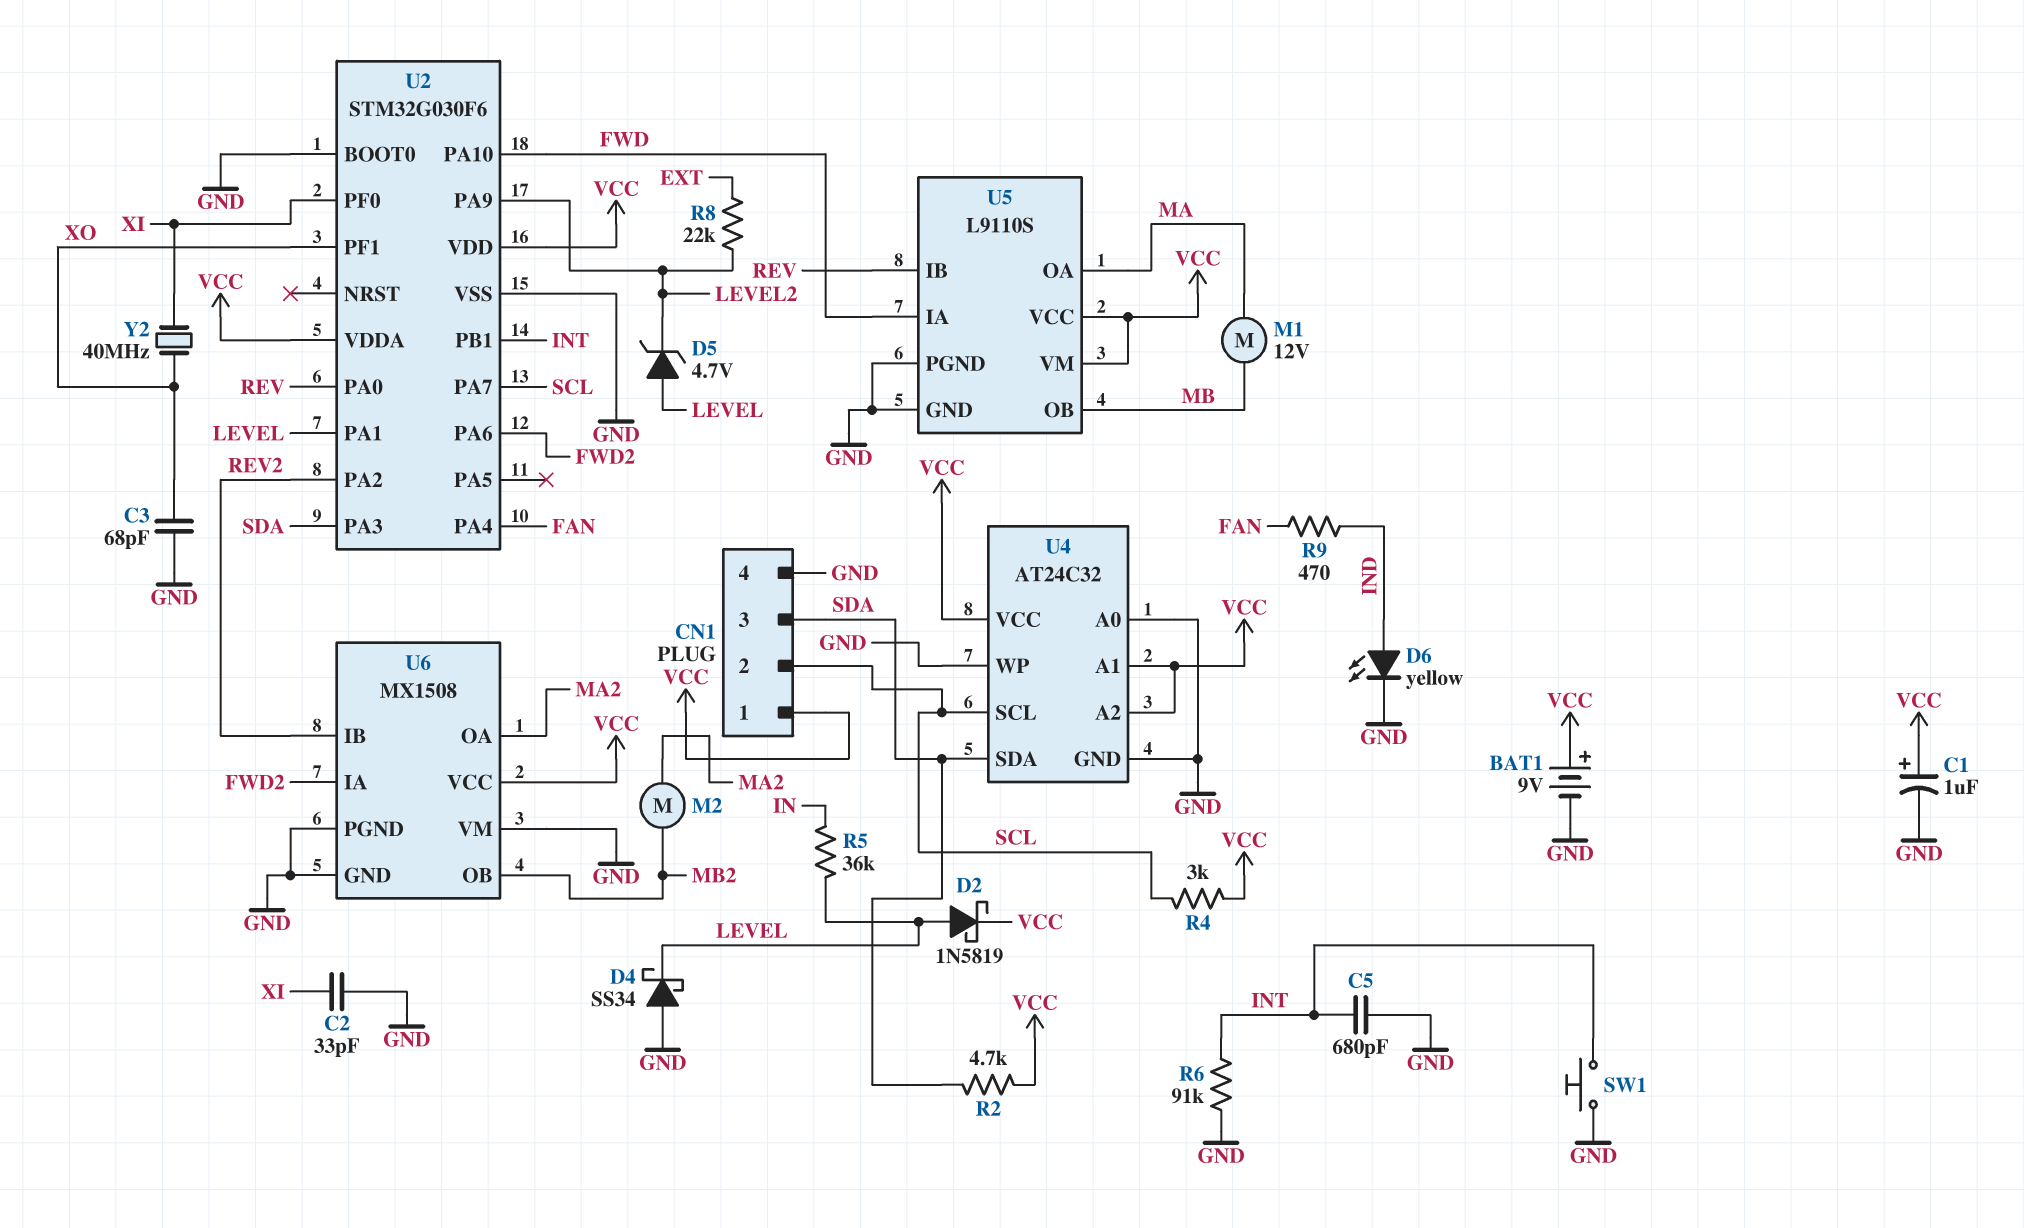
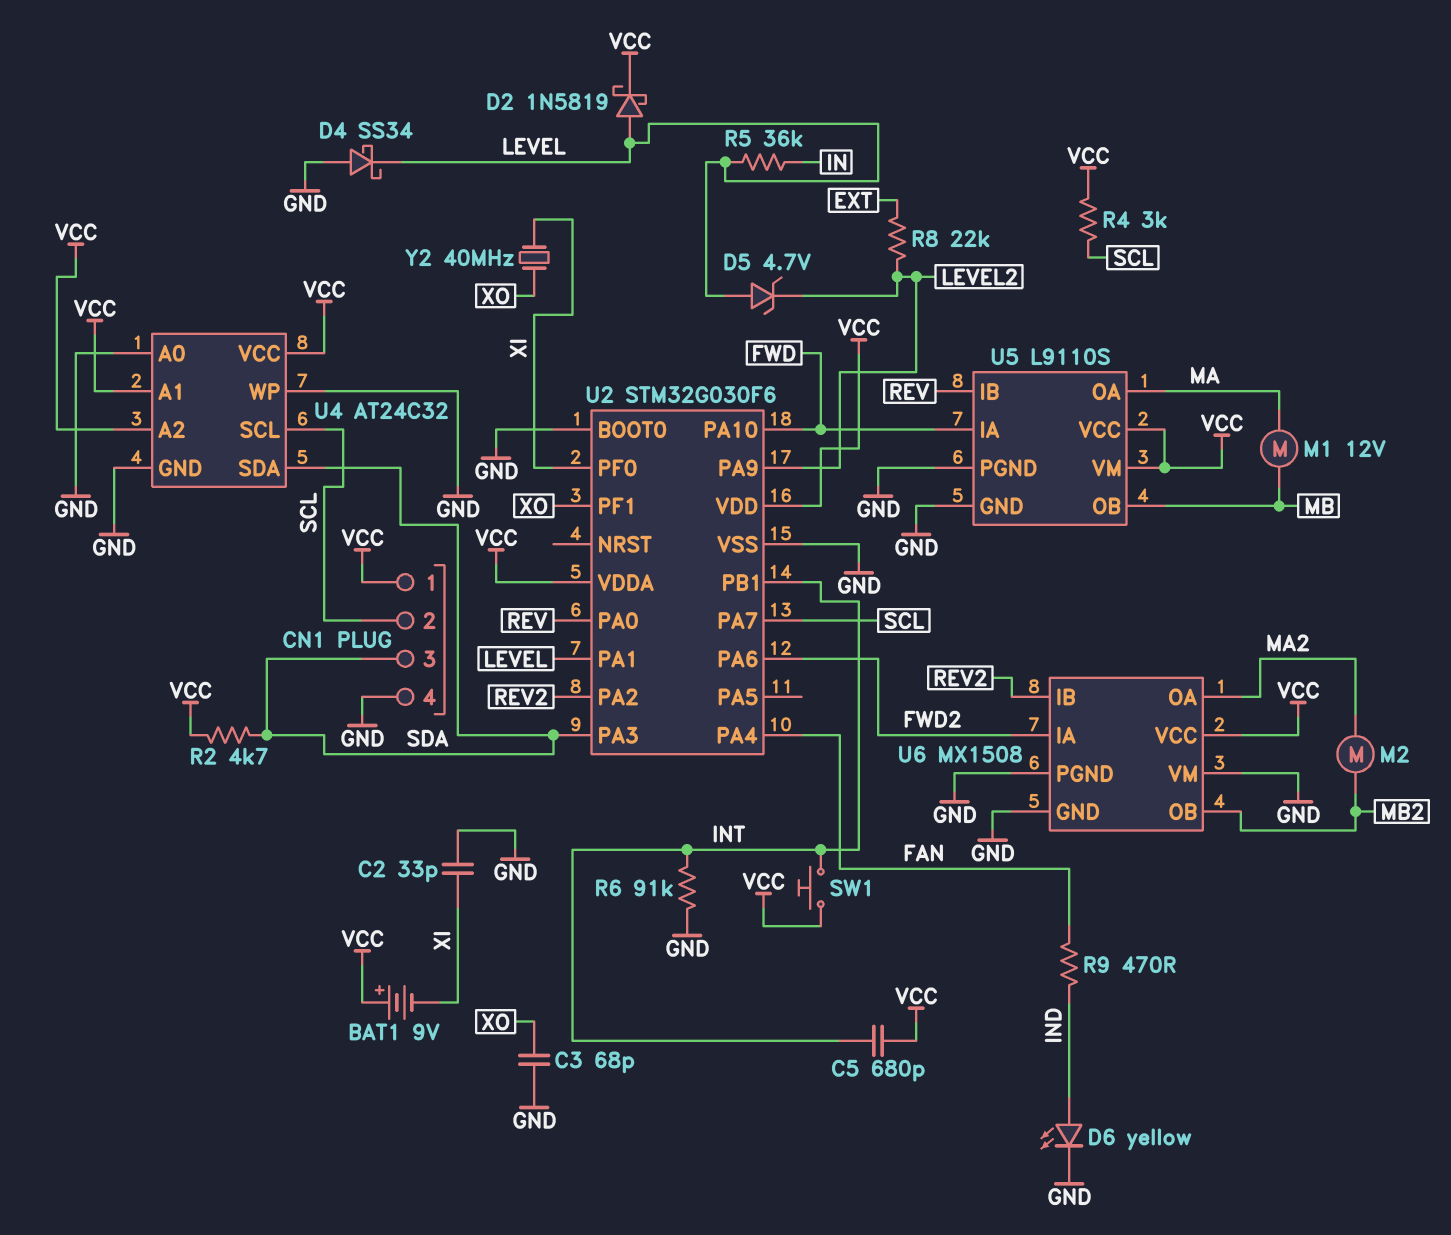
BAT1: 9V (plus VCC, minus GND) -> 9V (plus VCC, minus XI)
C1: 1uF (plus VCC, minus GND) -> none
C5: 680pF (GND, INT) -> 680pF (INT, VCC)
SW1: button (GND, INT) -> button (INT, VCC)

